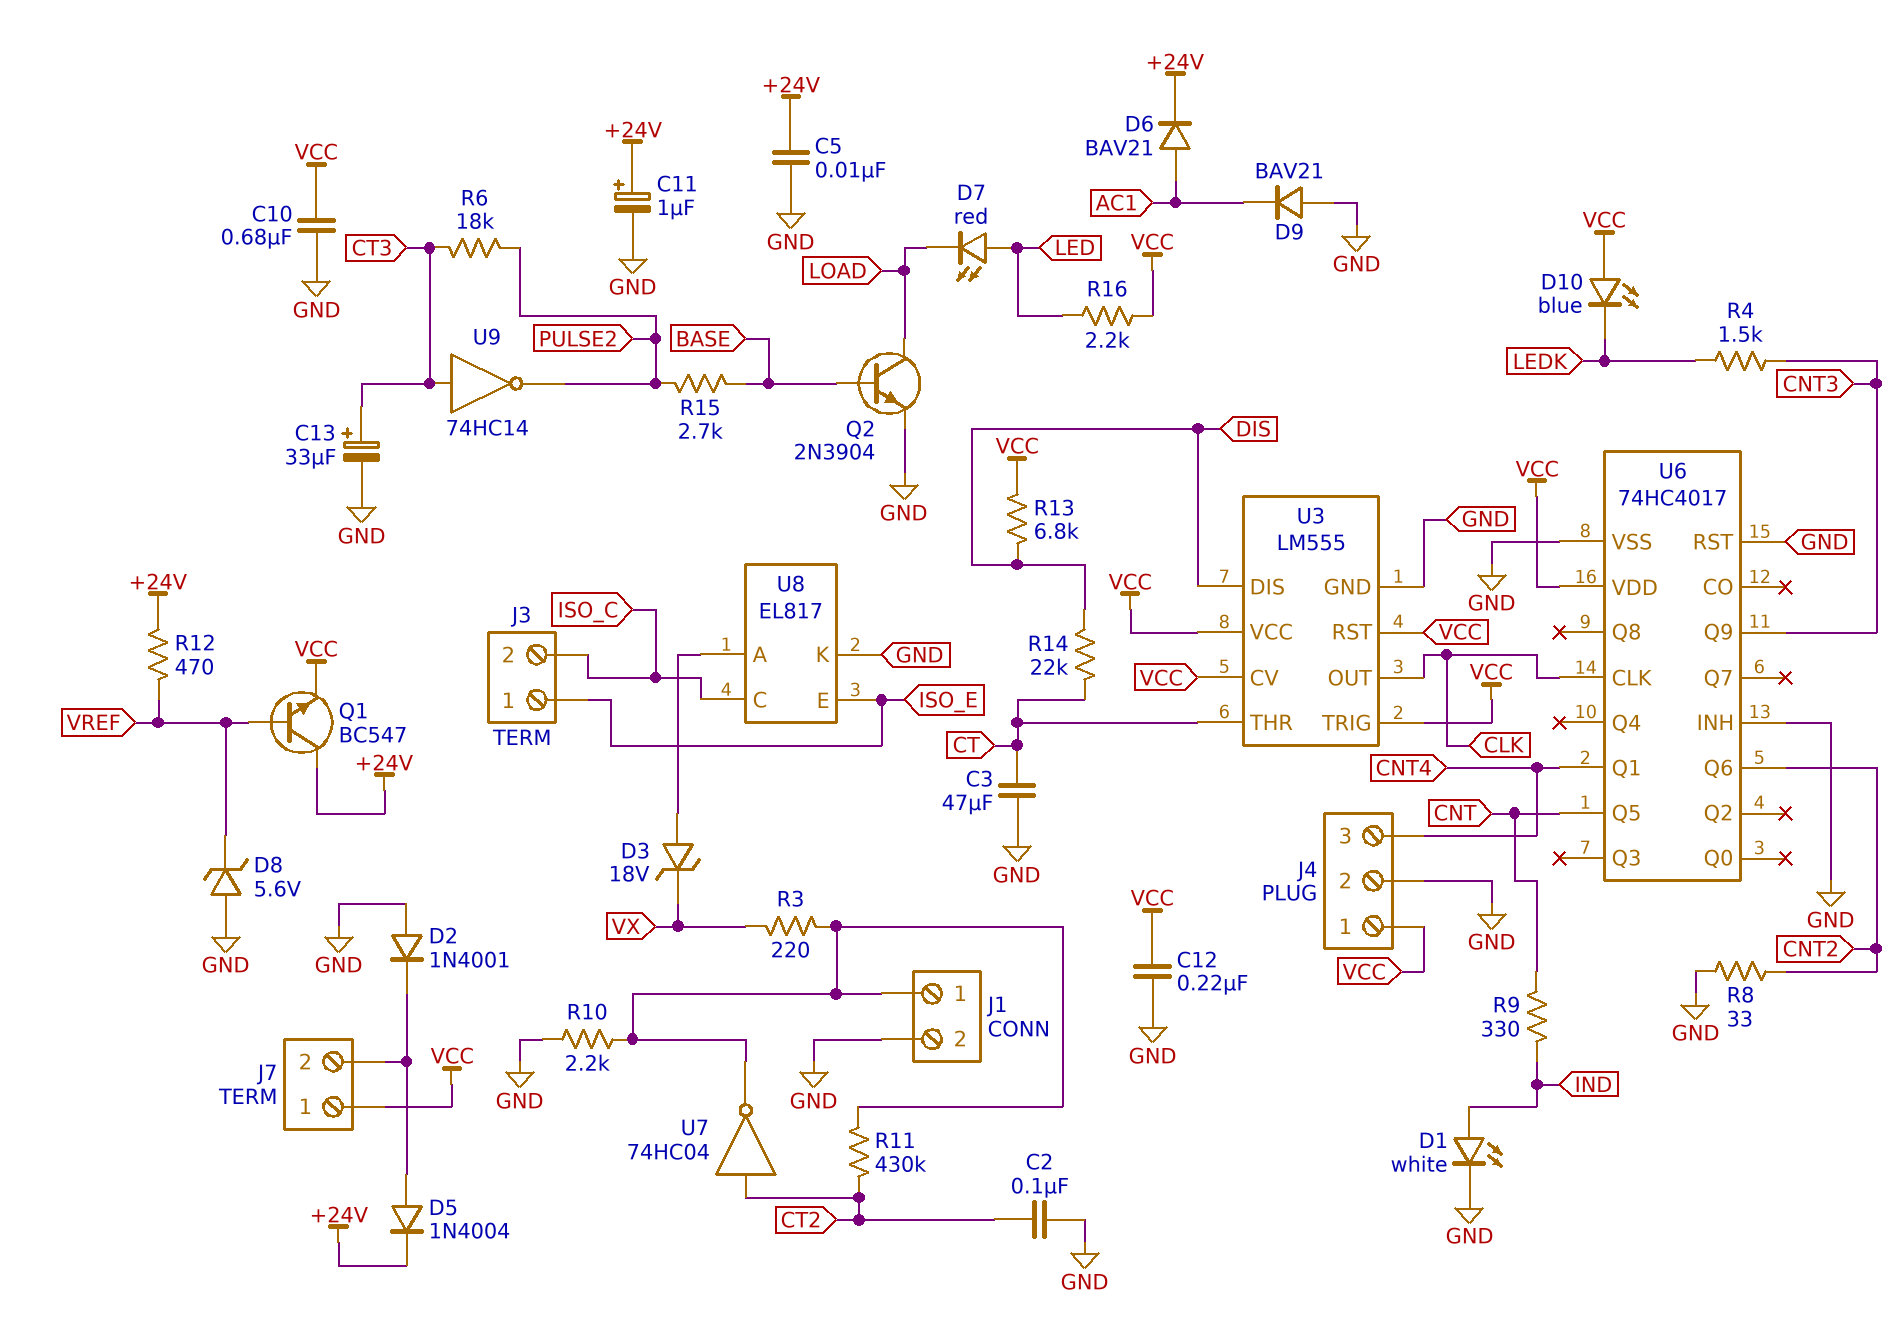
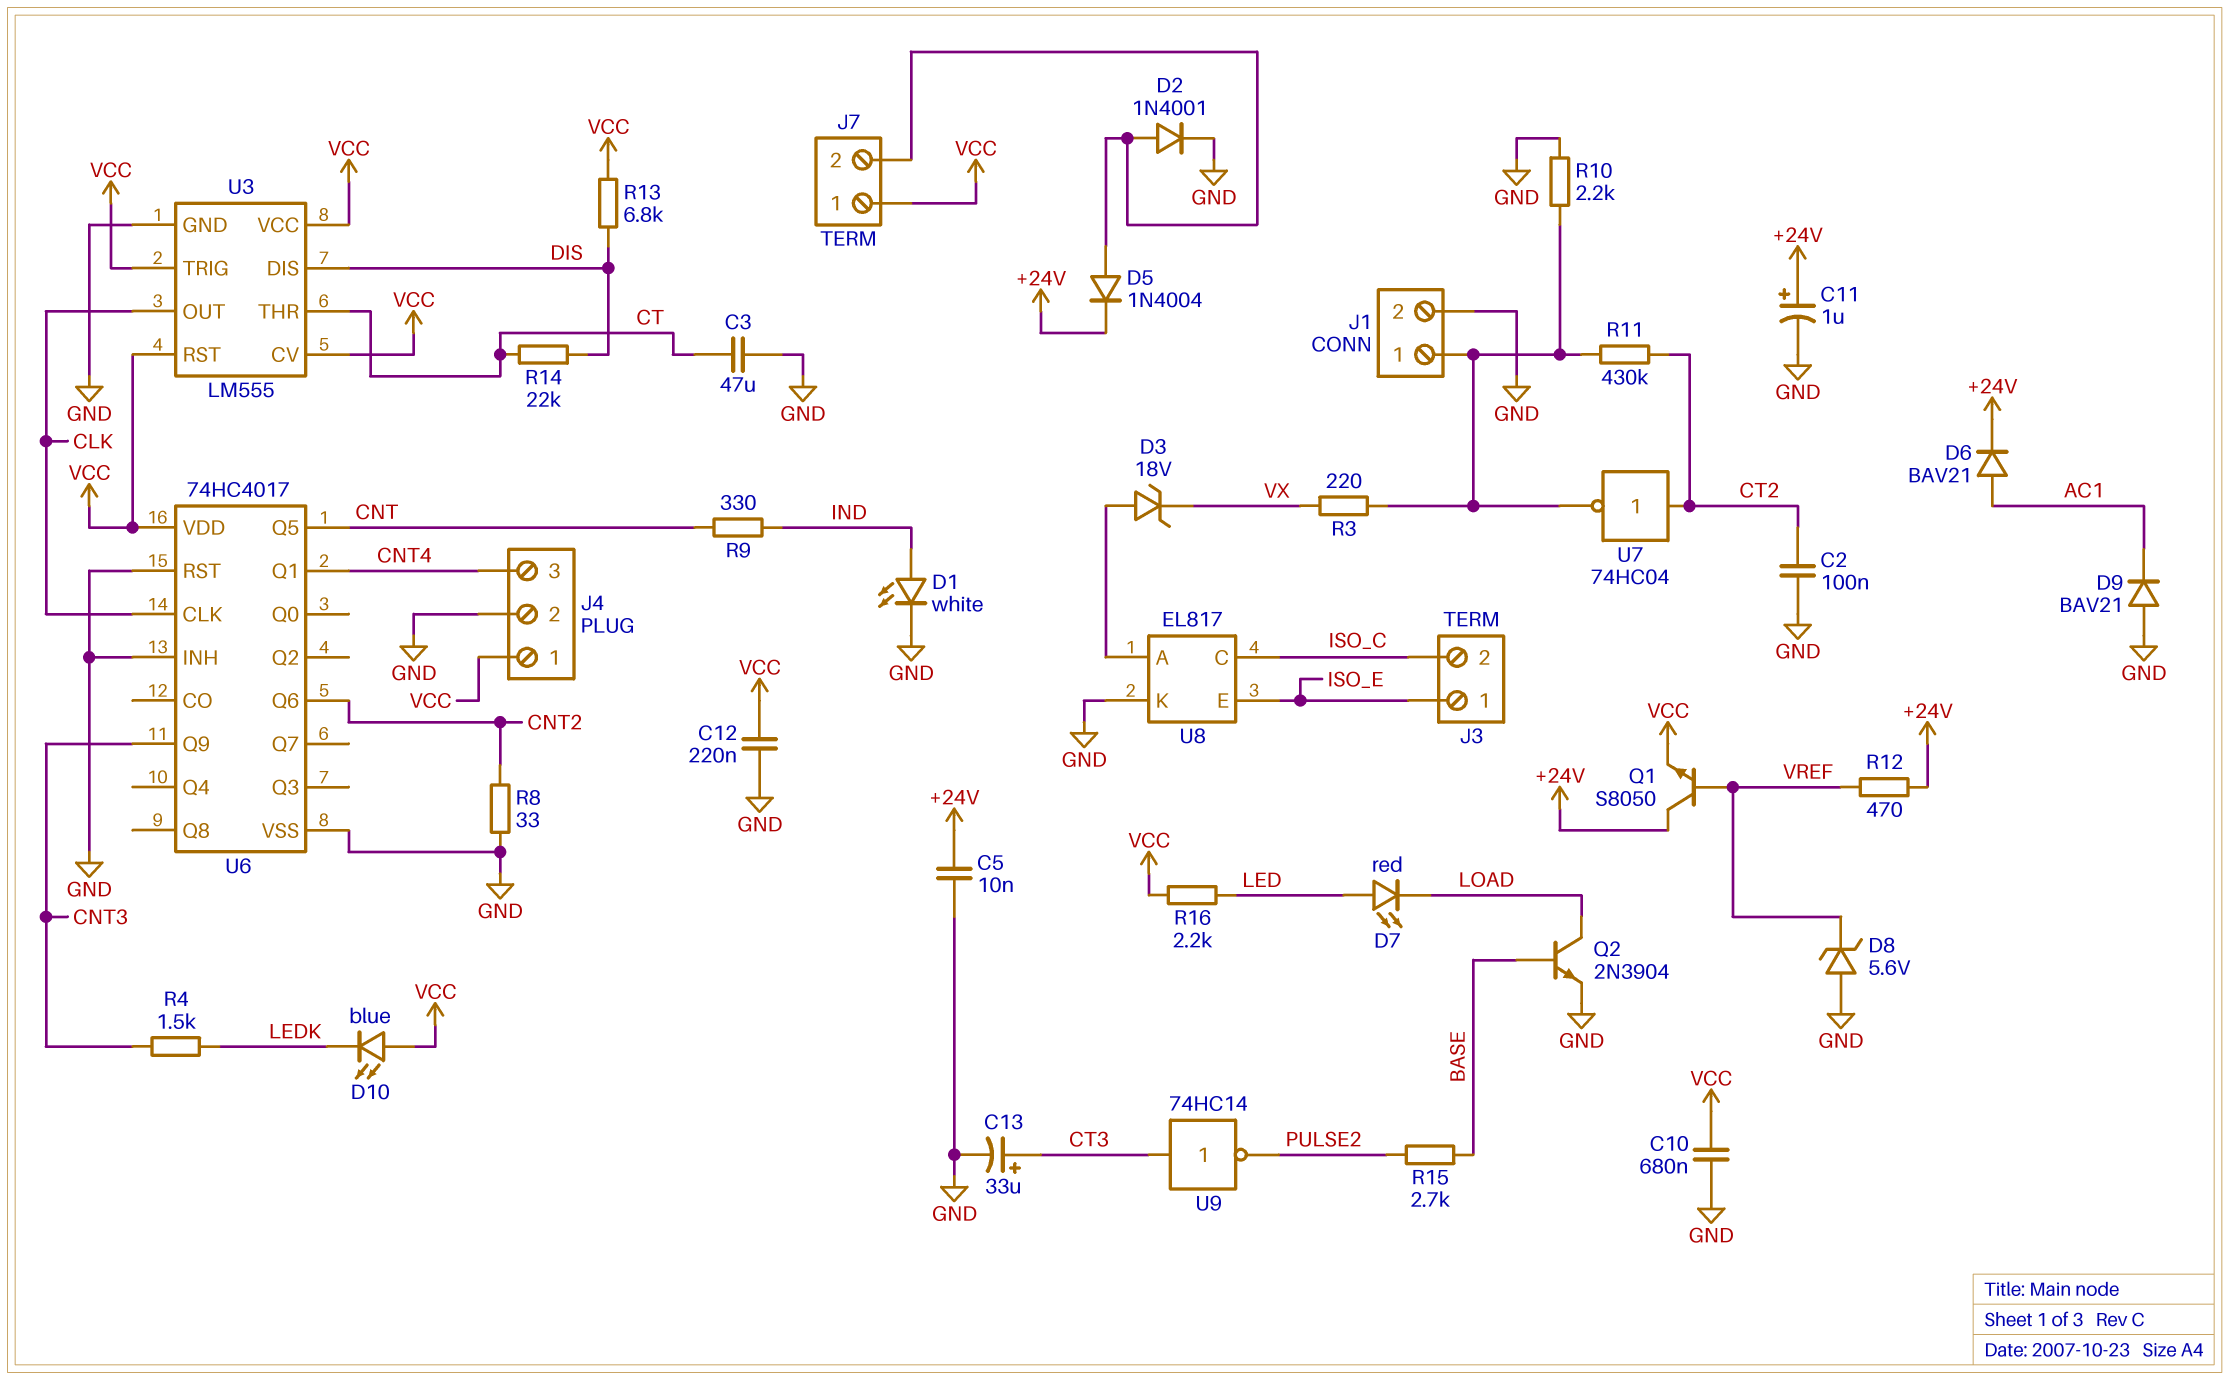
D2: diode 1N4001 (A GND, K J7/2) -> diode 1N4001 (A J7/2, K GND)
Q1: NPN BC547 (B VREF, C +24V, E VCC) -> NPN S8050 (B VREF, C +24V, E VCC)
R6: 18k (CT3, PULSE2) -> none

